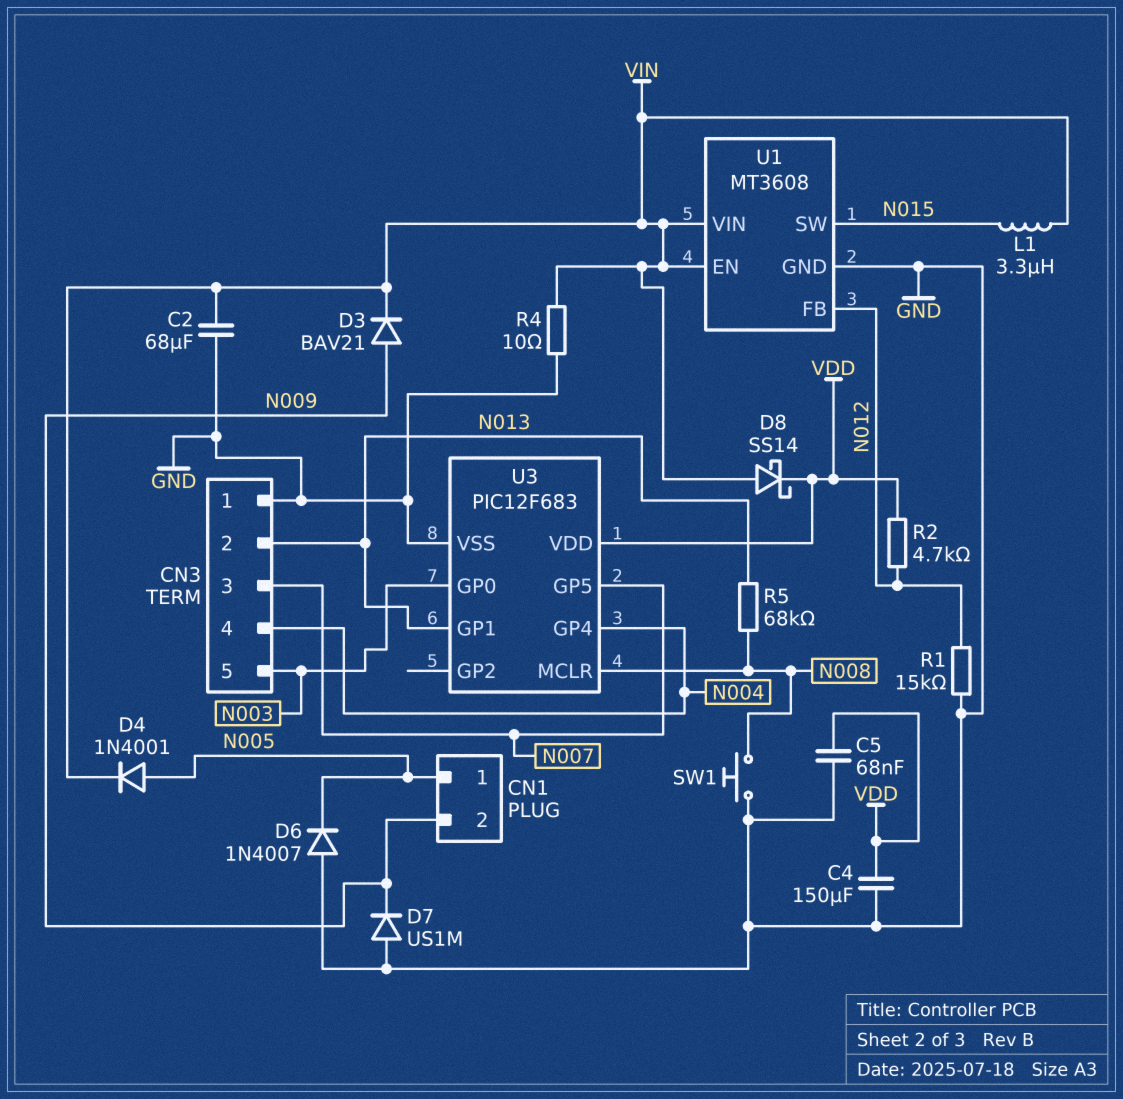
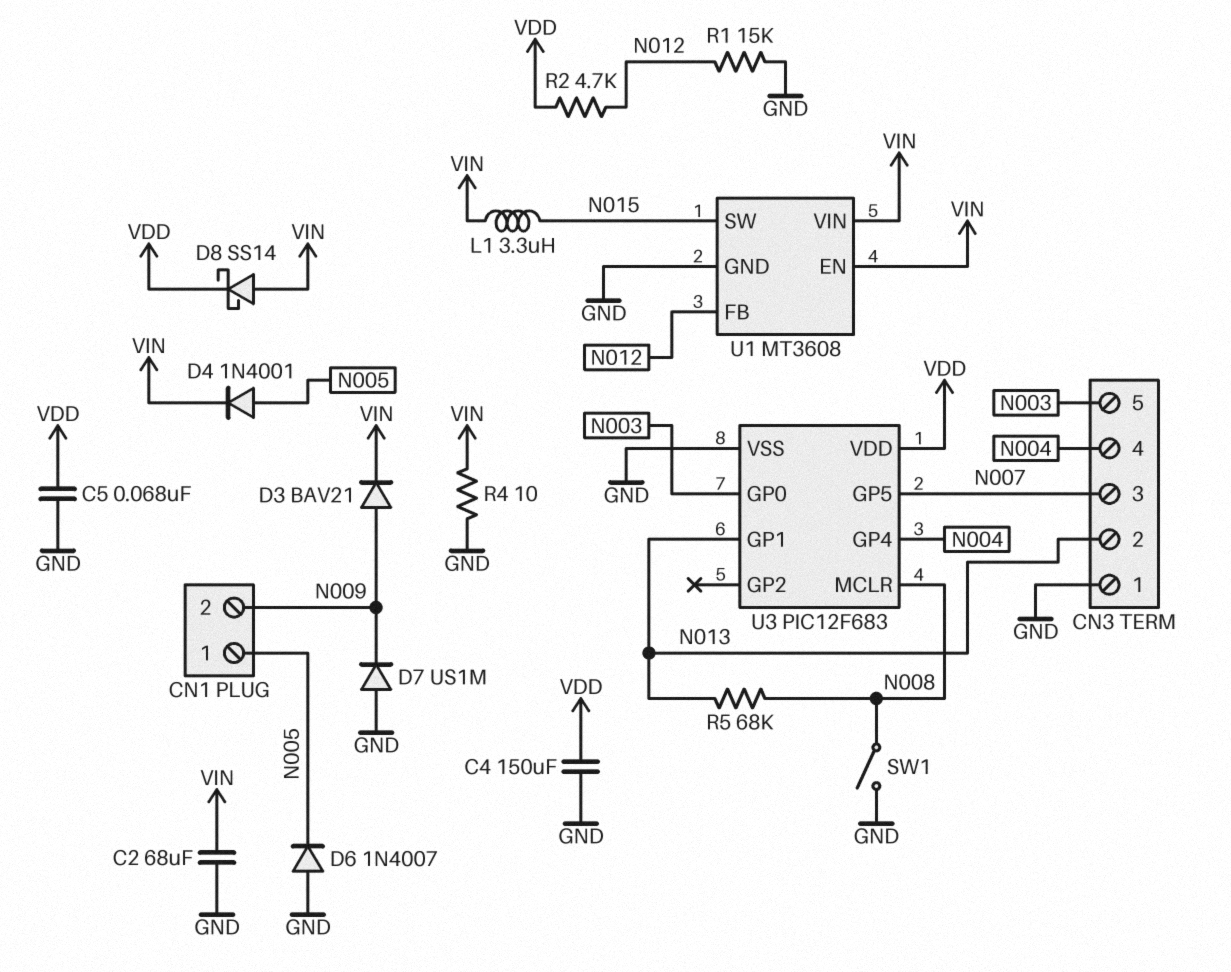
SW1: button (GND, N008) -> switch (GND, N008)

